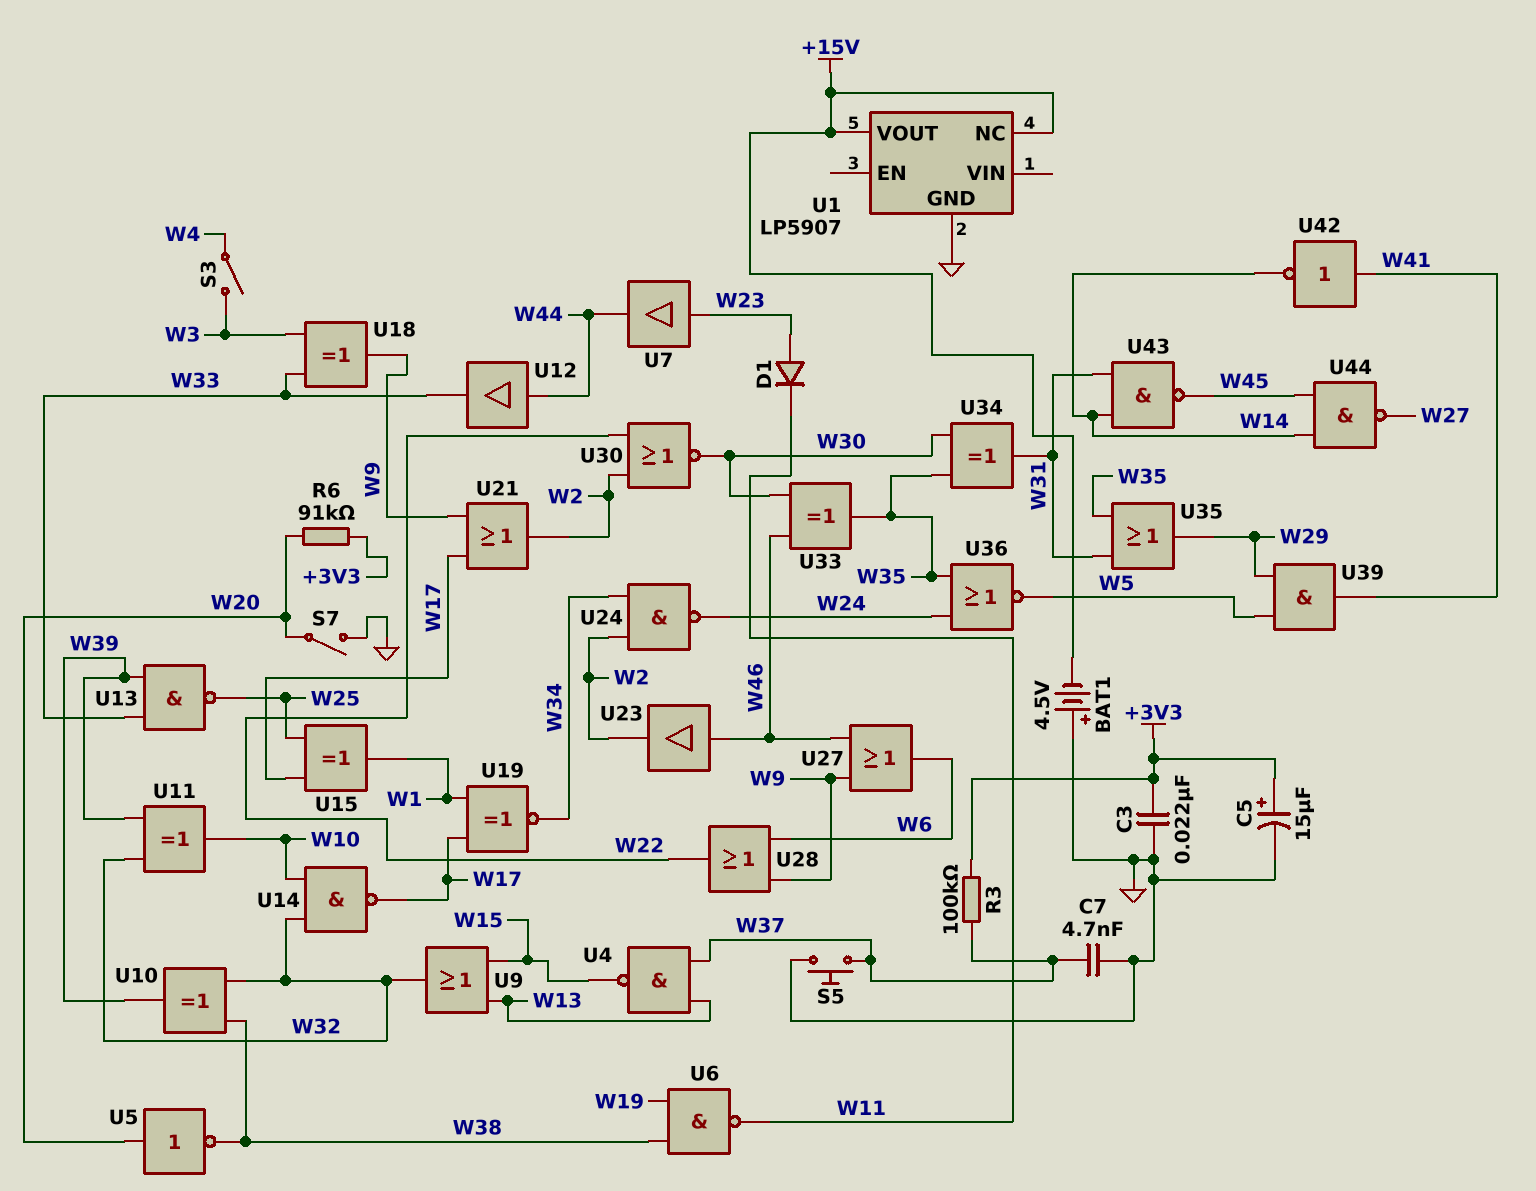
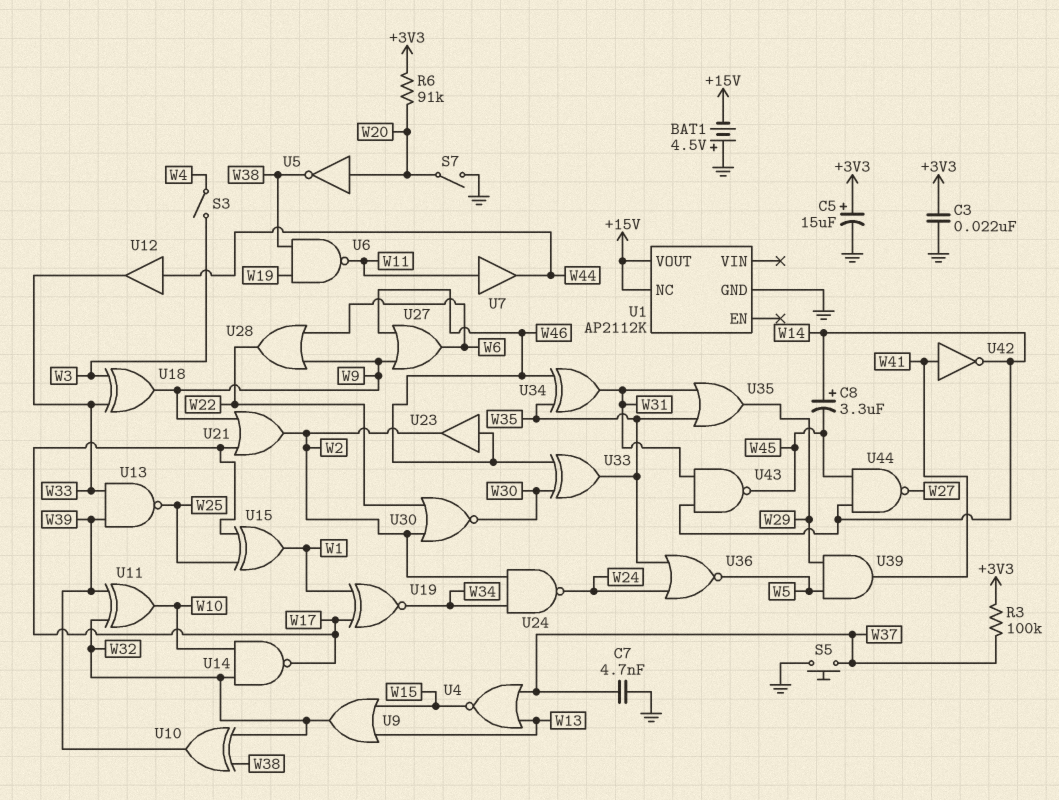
C8: none -> 3.3uF (plus W14, minus W45)
D1: diode (A W23, K W11) -> none
U1: LP5907 -> AP2112K
U4: NAND (in W13, in W37, out W15) -> NOR (in W13, in W37, out W15)
U7: buffer (in W23, out W44) -> buffer (in W11, out W44)
U34: XOR (in W30, in W35, out W31) -> XOR (in W35, in W46, out W31)

